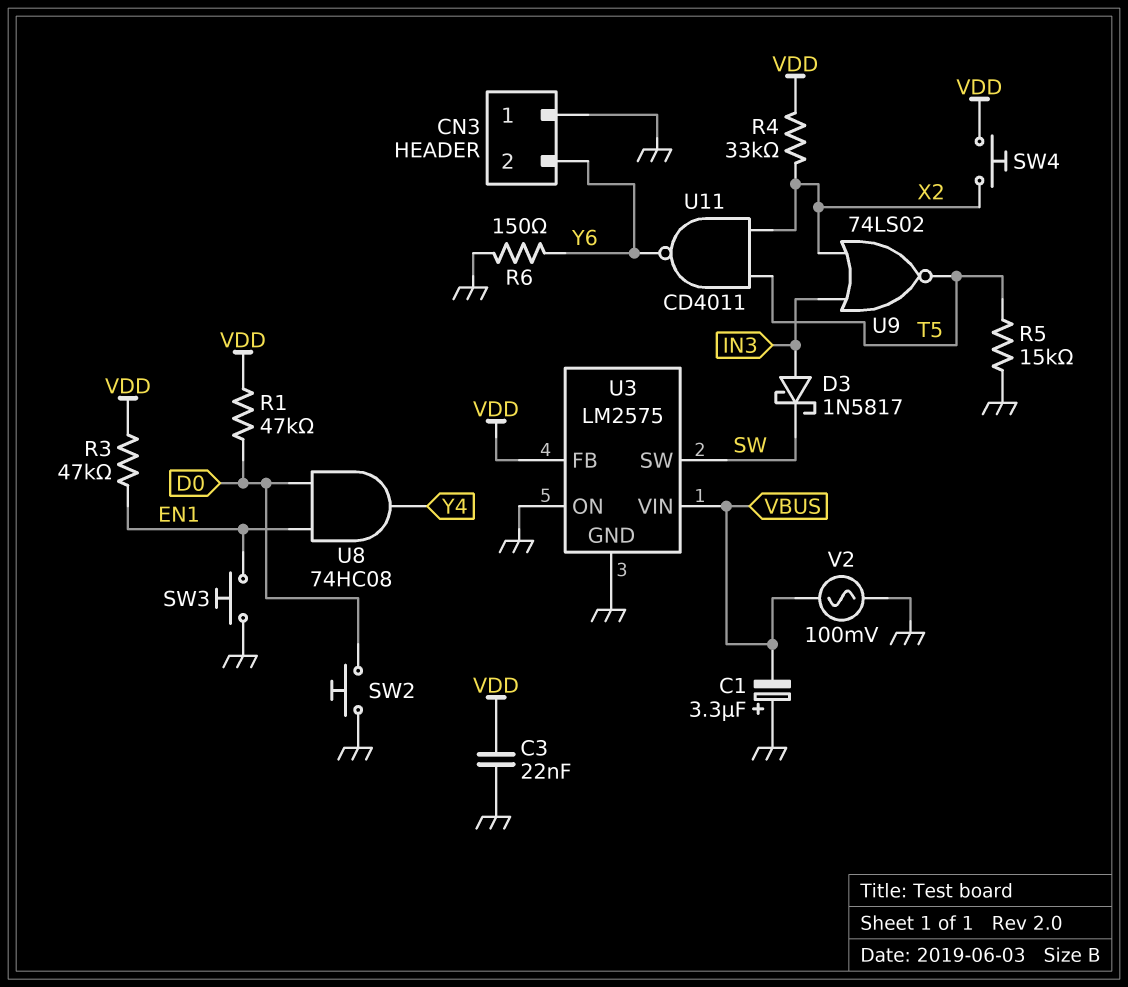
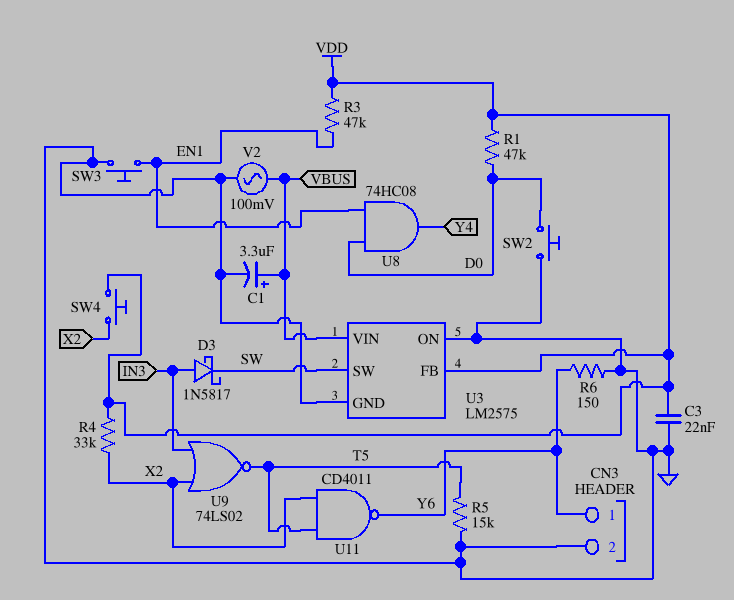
C1: 3.3uF (plus GND, minus VBUS) -> 3.3uF (plus VBUS, minus GND)
CN3 pin 1: GND -> Y6
CN3 pin 2: Y6 -> GND

